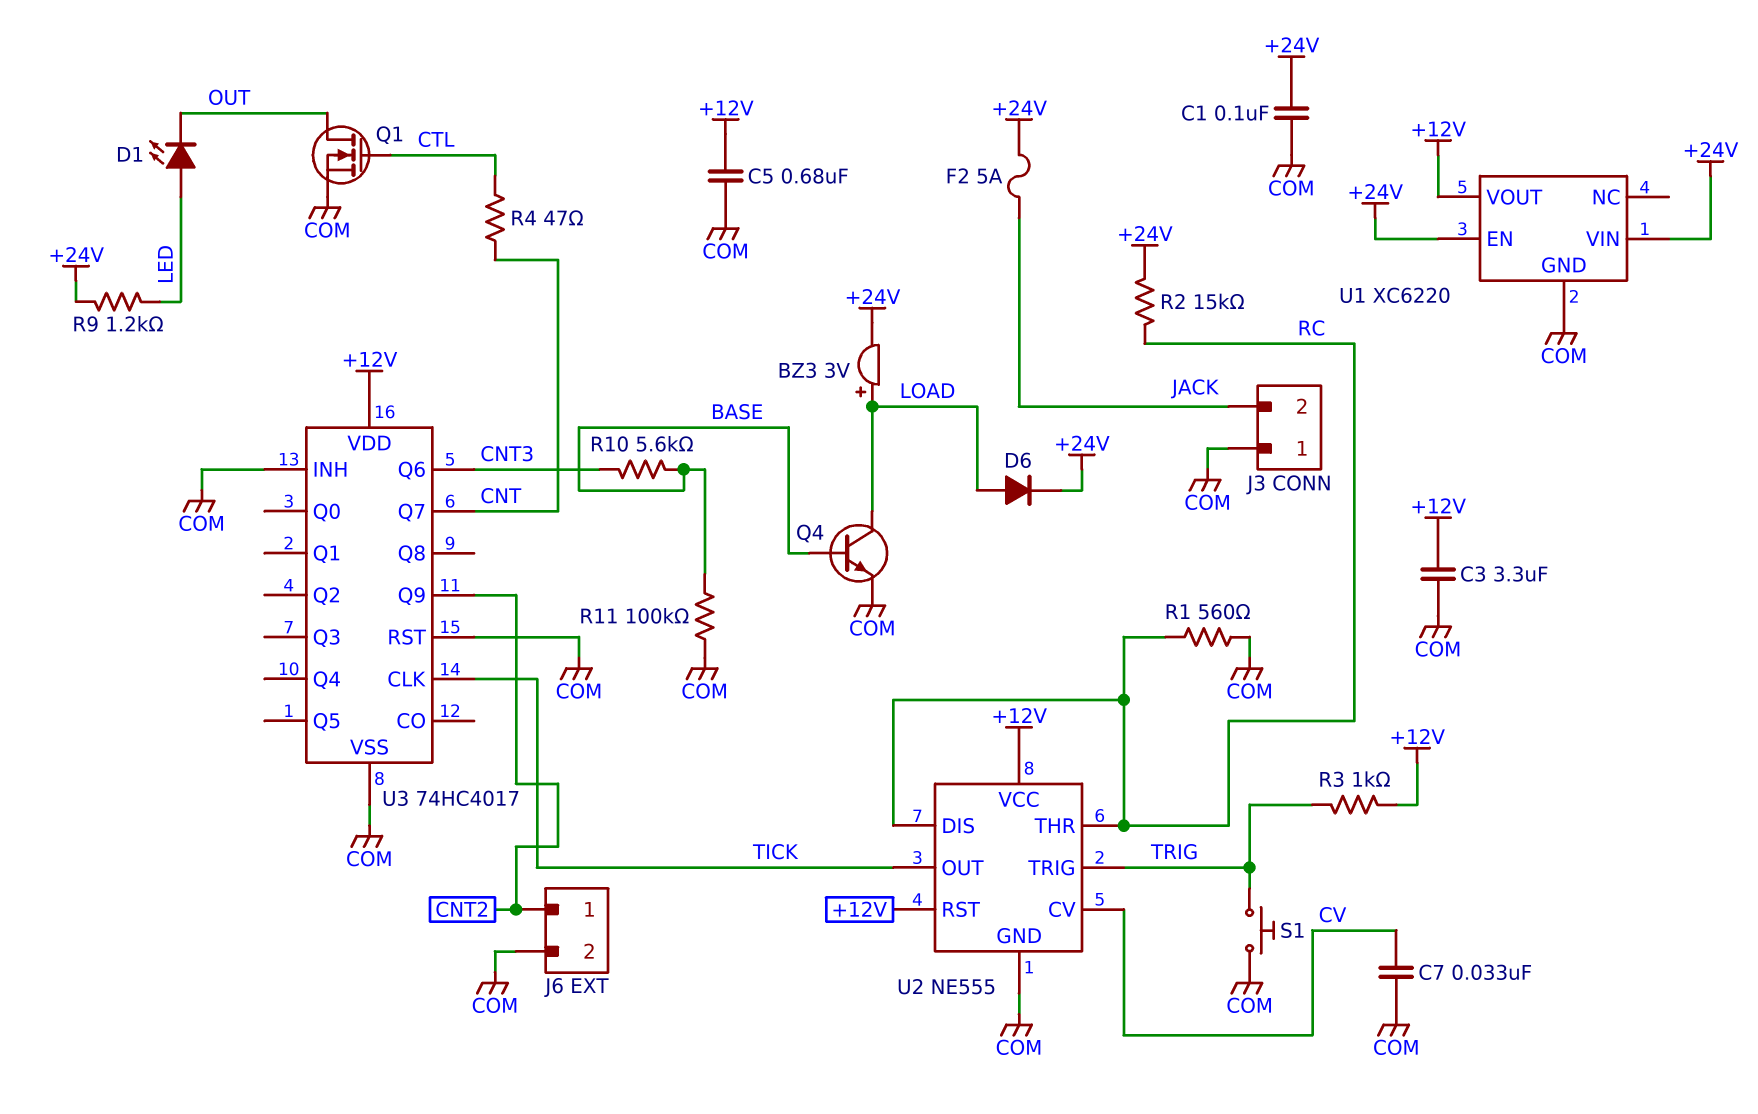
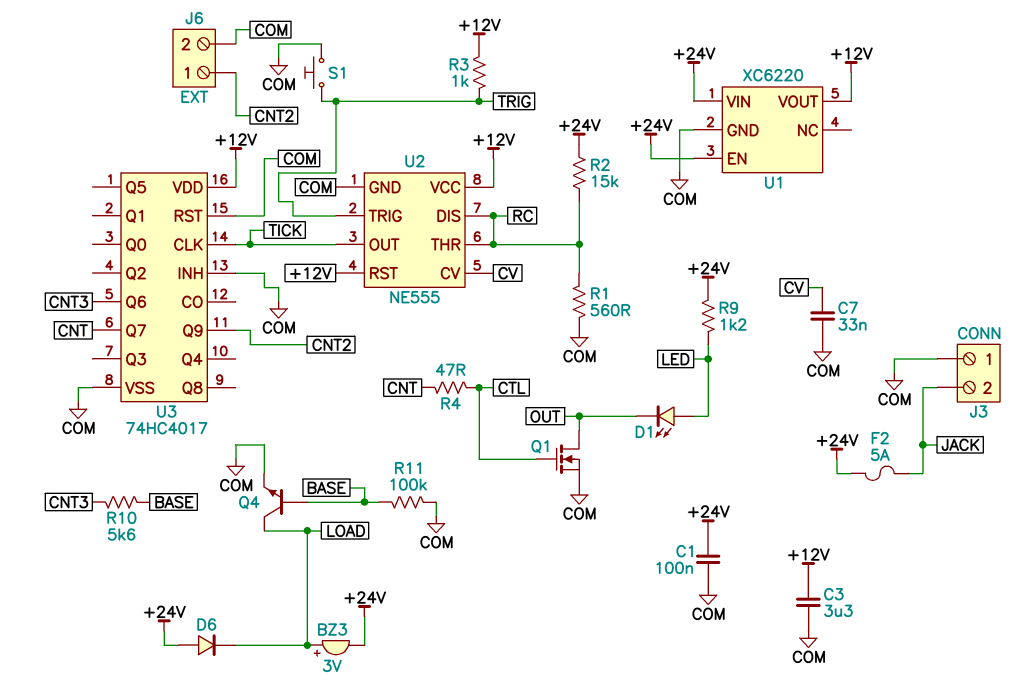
C5: 680nF (+12V, COM) -> none
D6: diode (A LOAD, K +24V) -> diode (A +24V, K LOAD)

